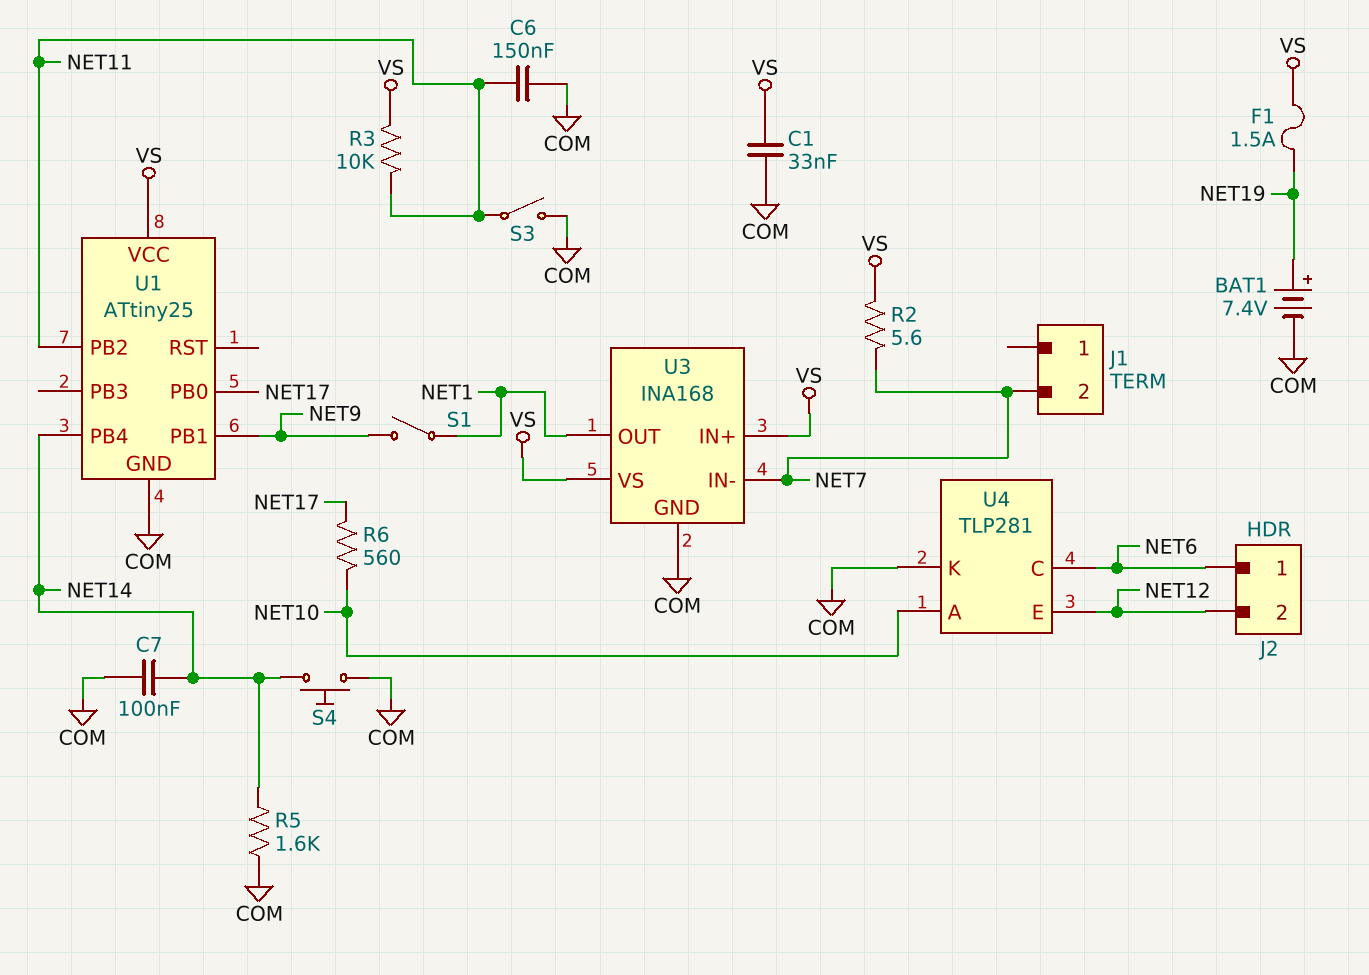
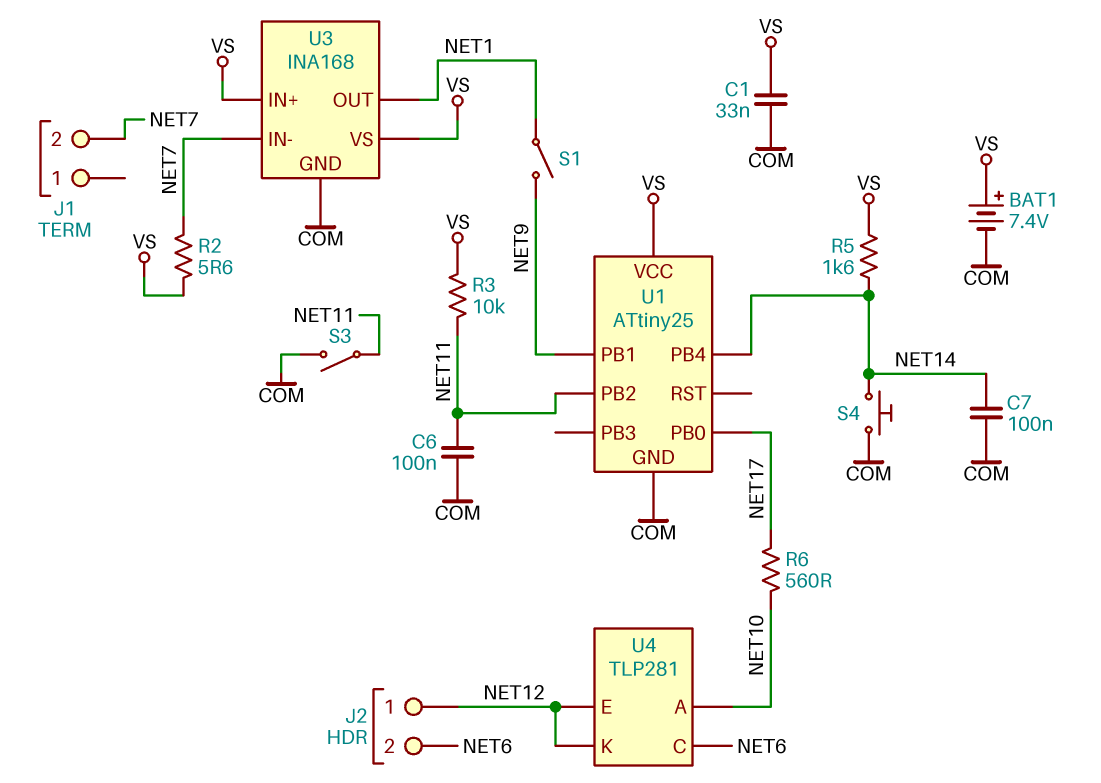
BAT1: 7.4V (plus NET19, minus COM) -> 7.4V (plus VS, minus COM)
C6: 150nF (COM, NET11) -> 100nF (COM, NET11)
F1: 1.5A (NET19, VS) -> none
J2 pin 1: NET6 -> NET12
J2 pin 2: NET12 -> NET6
R5: 1.6k (COM, NET14) -> 1.6k (NET14, VS)
U4 pin K: COM -> NET12

